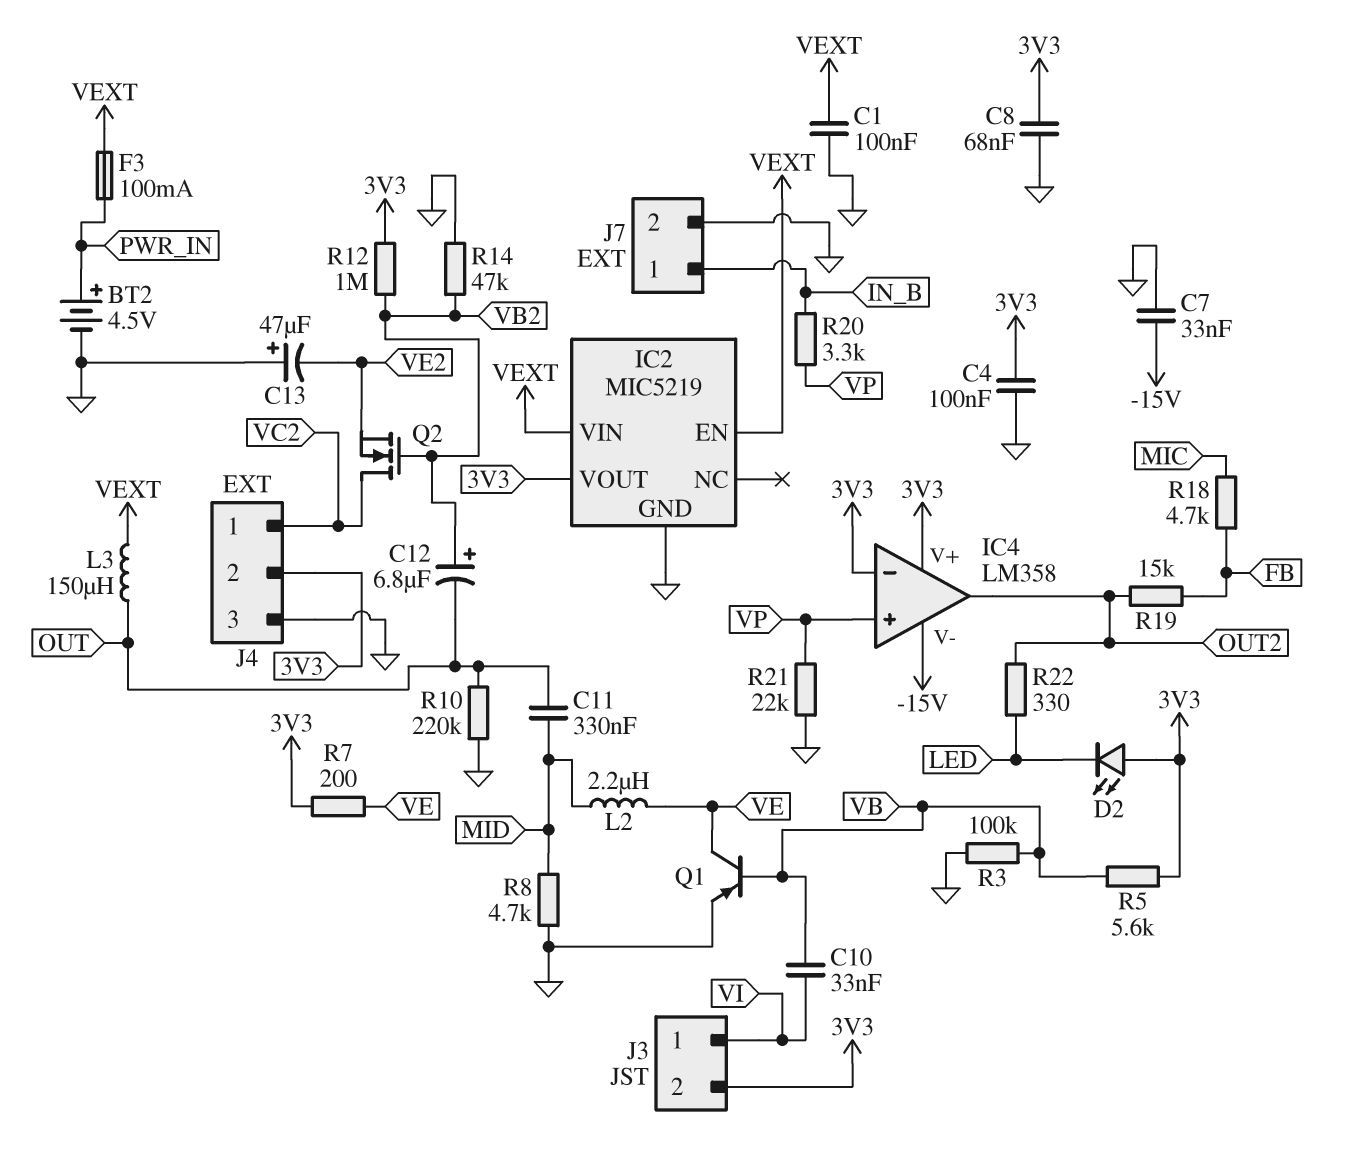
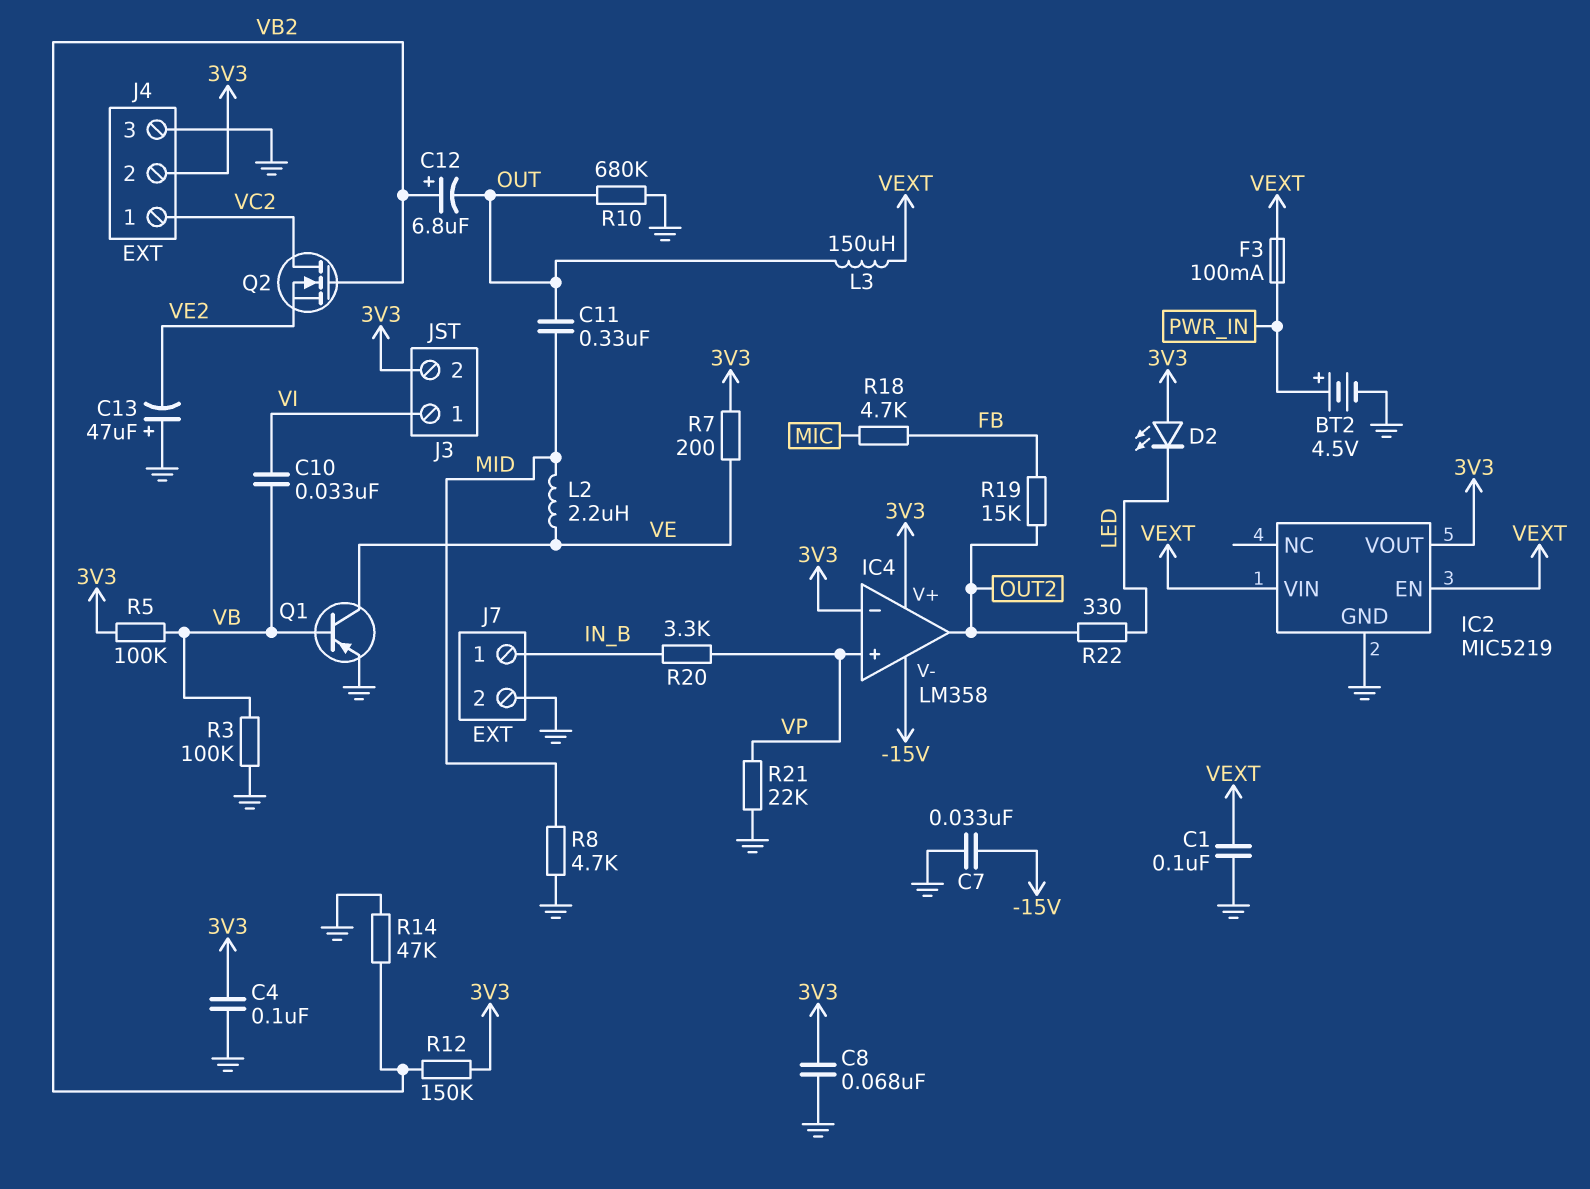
R5: 5.6k (3V3, VB) -> 100k (3V3, VB)
R10: 220k (GND, OUT) -> 680k (GND, OUT)
R12: 1M (3V3, VB2) -> 150k (3V3, VB2)

